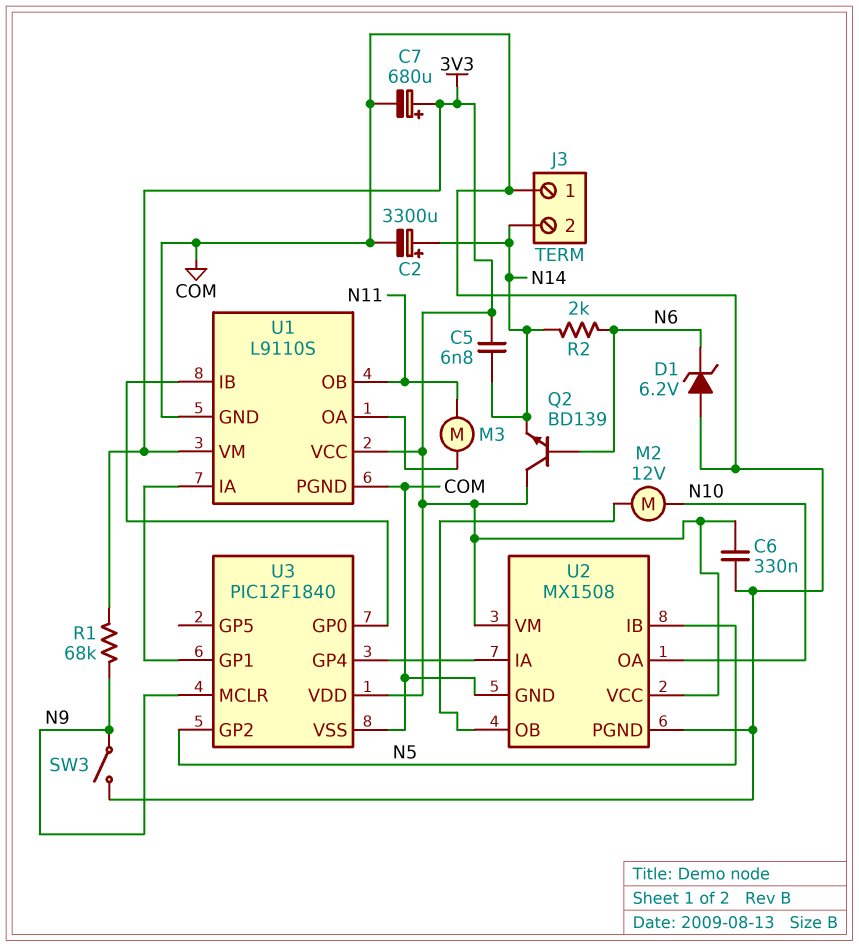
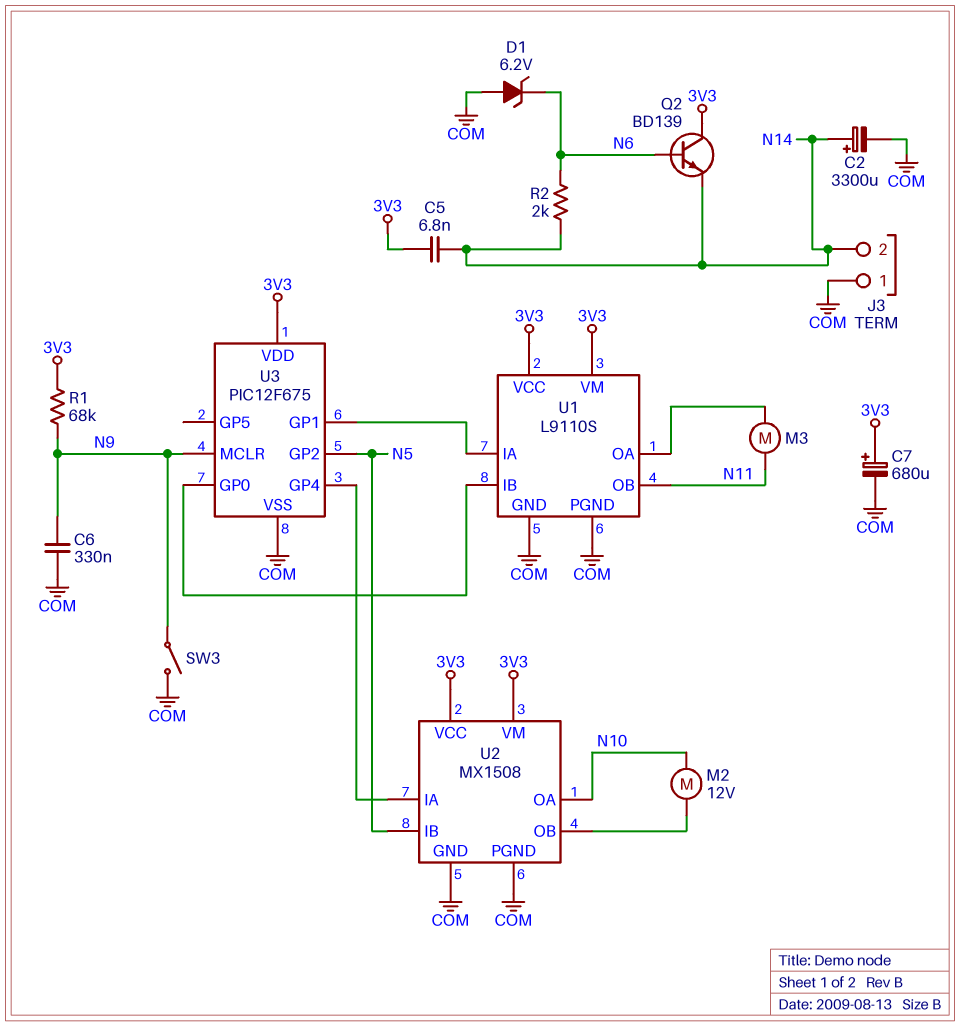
C6: 330nF (3V3, COM) -> 330nF (COM, N9)
U3: PIC12F1840 -> PIC12F675

